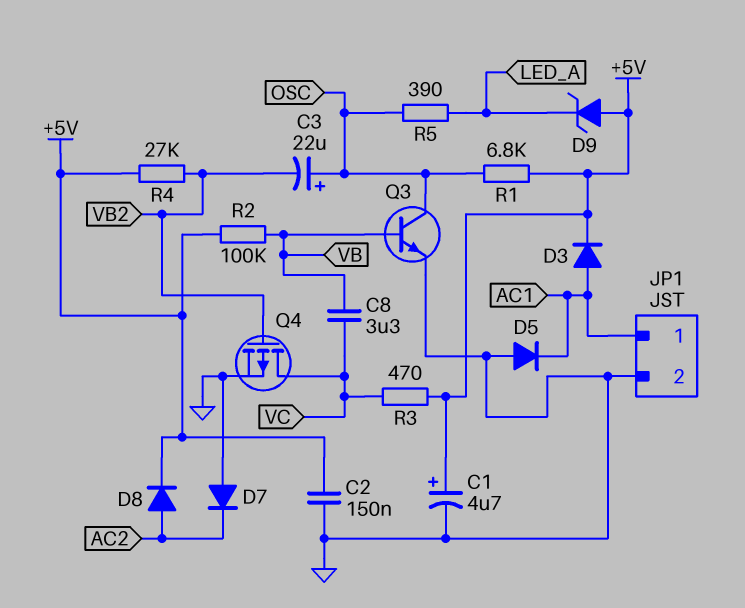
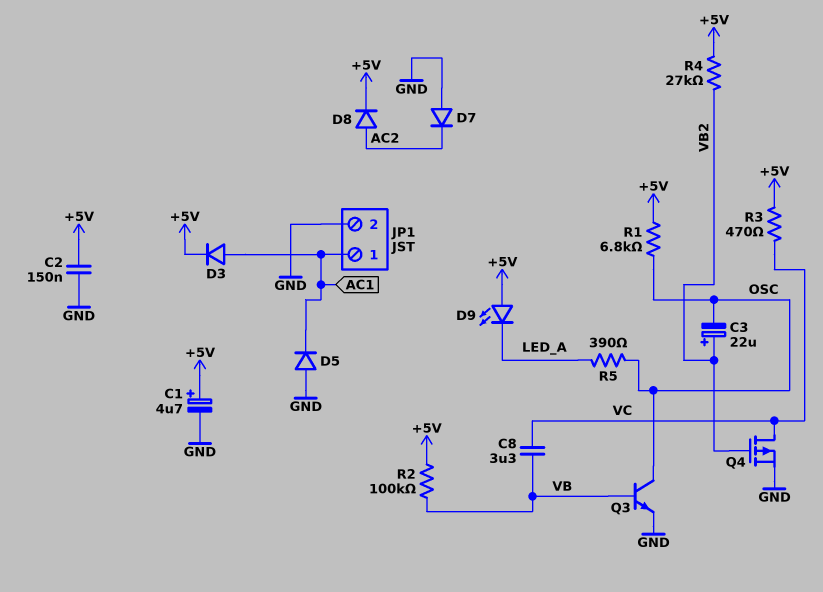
C3: 22uF (plus OSC, minus VB2) -> 22uF (plus VB2, minus OSC)
D9: zener (A +5V, K LED_A) -> LED (A +5V, K LED_A)

